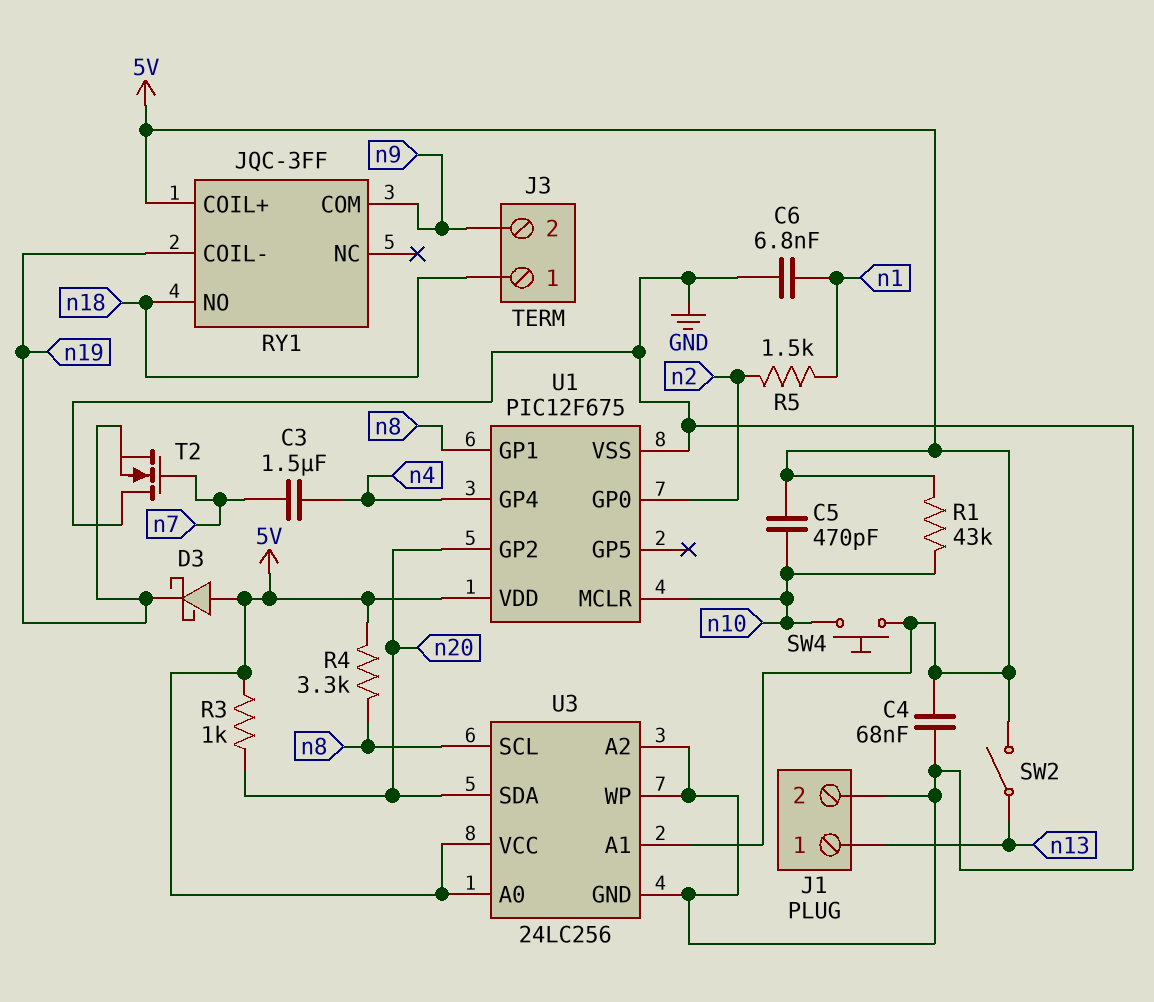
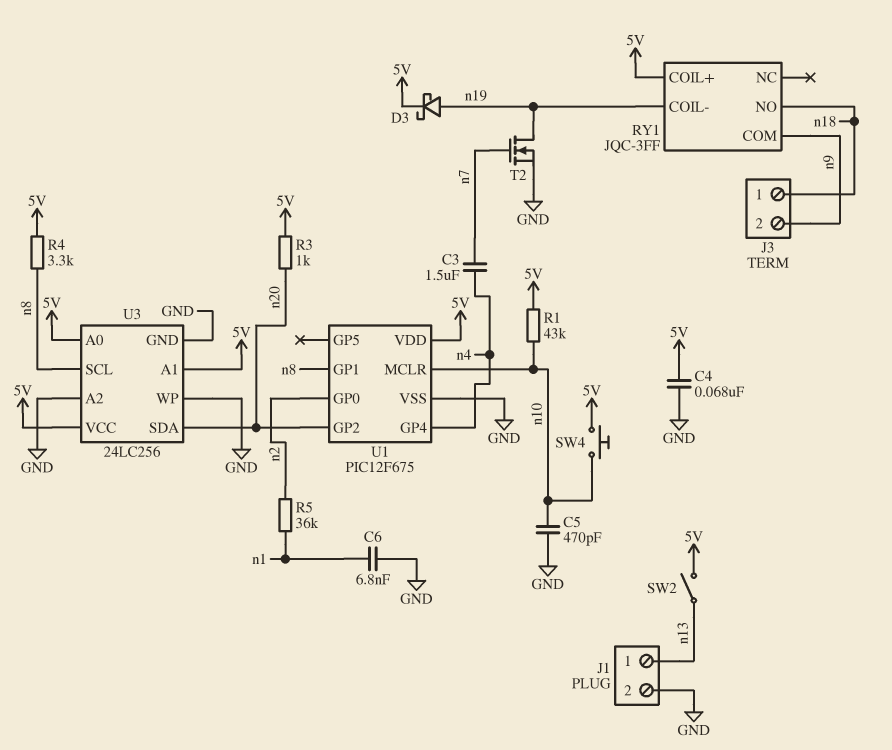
C5: 470pF (5V, n10) -> 470pF (GND, n10)
D3: schottky (A 5V, K n19) -> schottky (A n19, K 5V)
R5: 1.5k (n1, n2) -> 36k (n1, n2)
T2: NMOS (G n7, D GND, S n19) -> NMOS (G n7, D n19, S GND)

